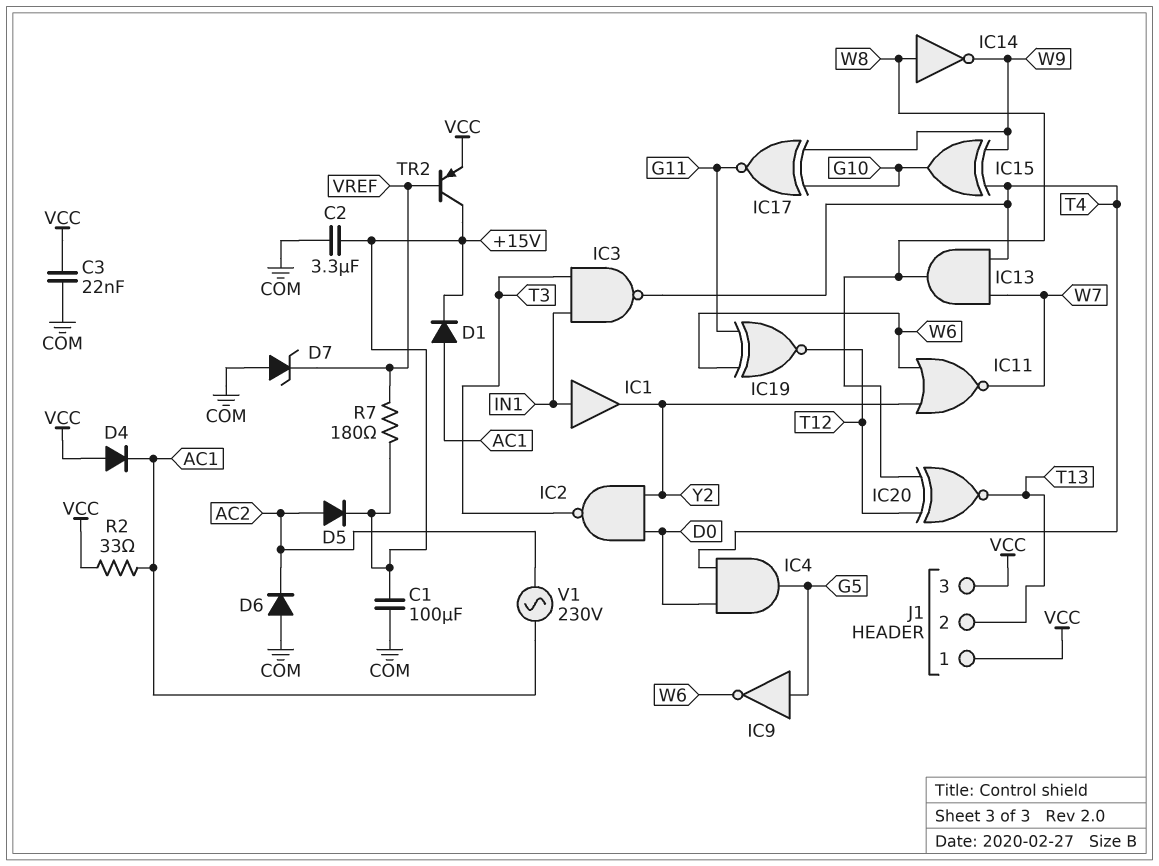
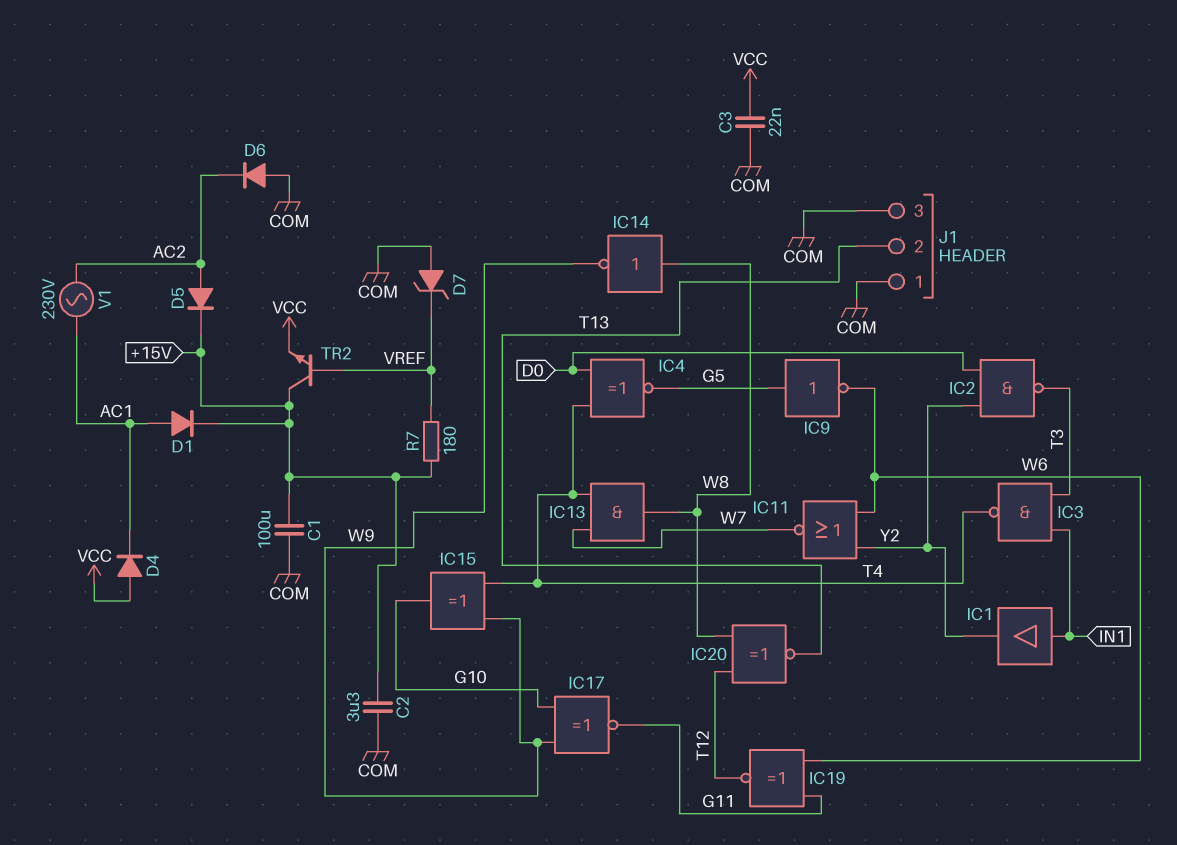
IC4: AND (in D0, in T4, out G5) -> XNOR (in D0, in T4, out G5)
J1 pin 1: VCC -> COM
J1 pin 3: VCC -> COM
R2: 33 (AC1, VCC) -> none
TR2: PNP (B VREF, C +15V, E VCC) -> NPN (B VREF, C +15V, E VCC)

